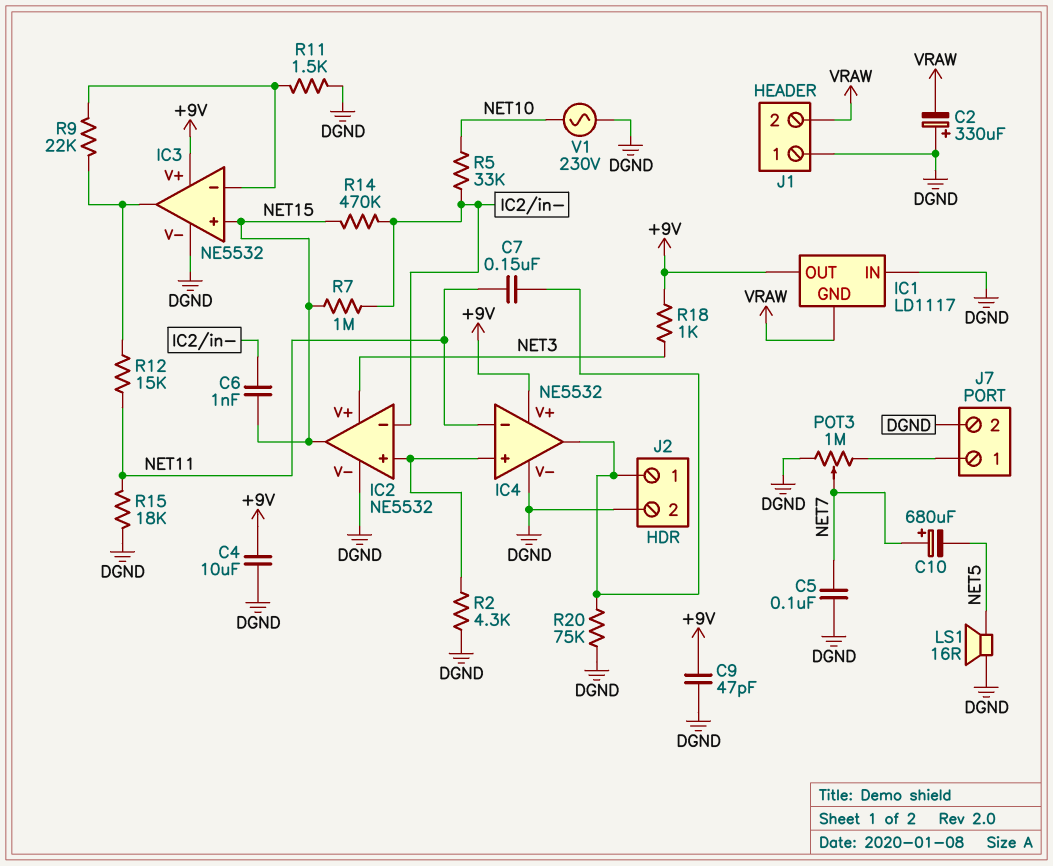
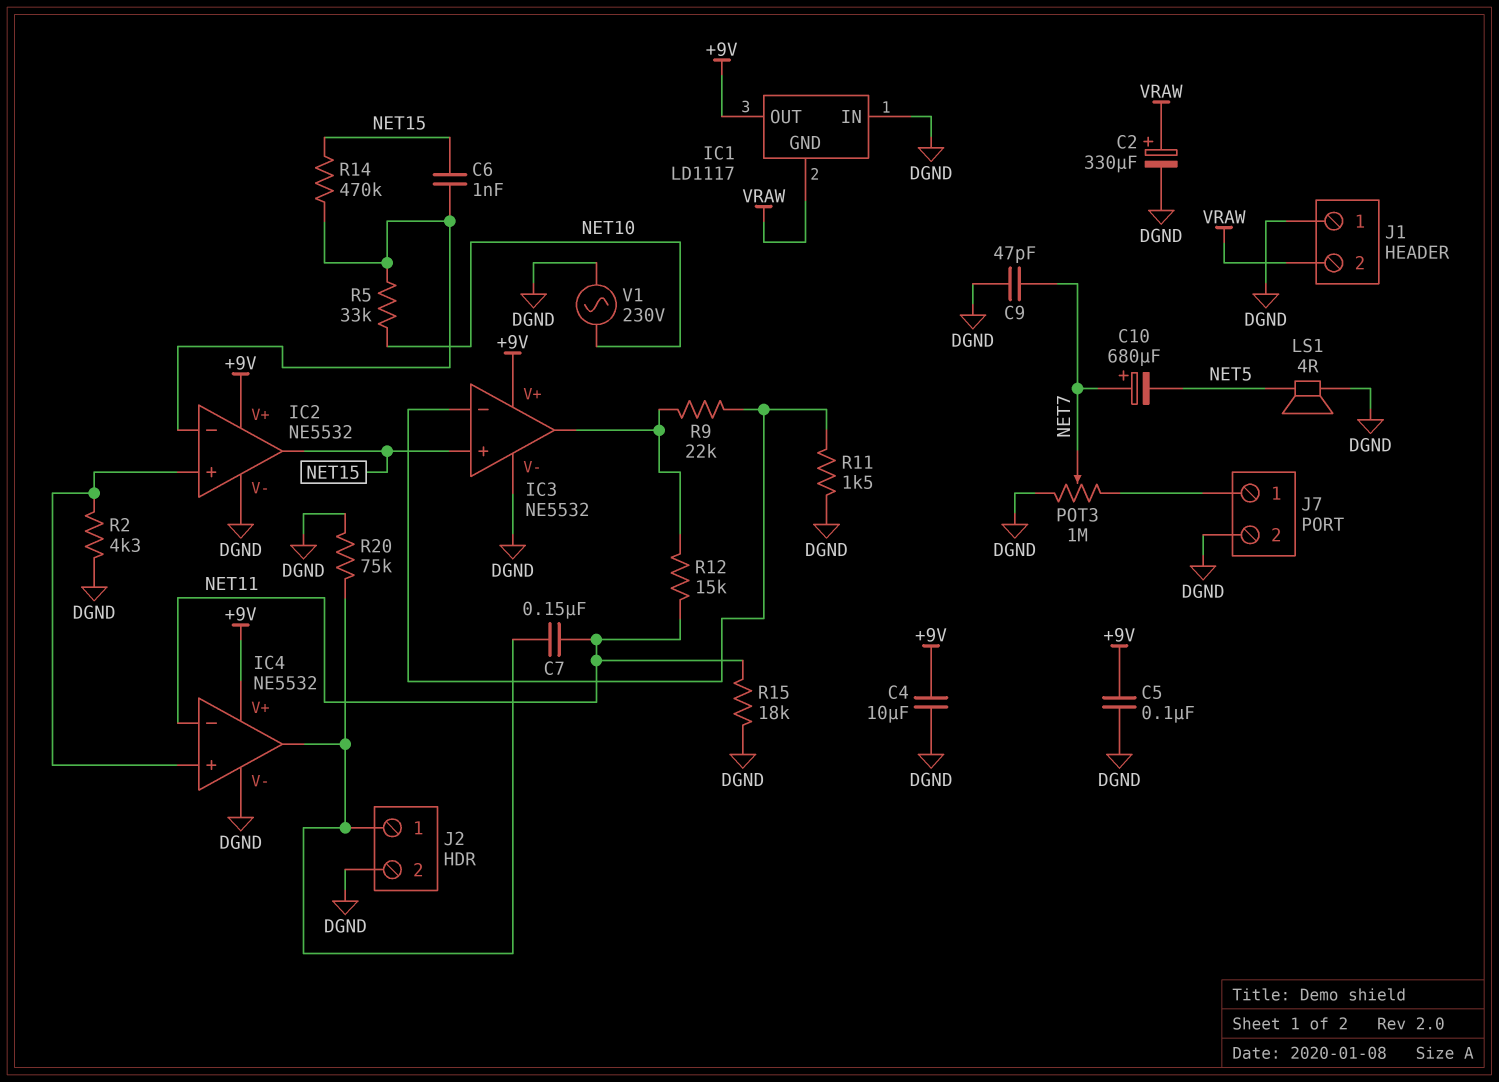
C2: 330uF (plus DGND, minus VRAW) -> 330uF (plus VRAW, minus DGND)
C5: 100nF (DGND, NET7) -> 100nF (+9V, DGND)
C9: 47pF (+9V, DGND) -> 47pF (DGND, NET7)
IC2 pin V+: NET3 -> +9V
LS1: speaker 16R (DGND, NET5) -> speaker 4R (DGND, NET5)
R7: 1M (IC2/in-, NET15) -> none
R18: 1k (+9V, NET3) -> none

